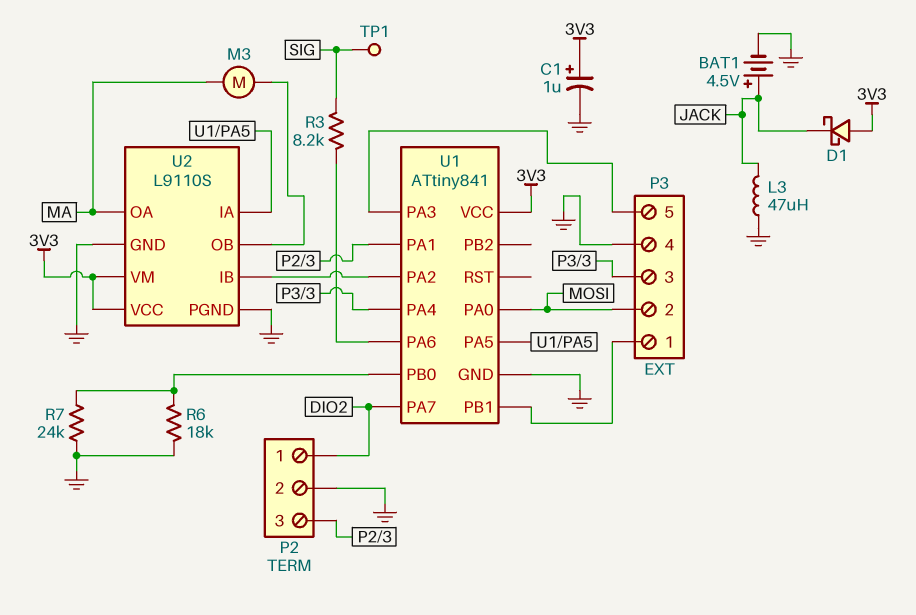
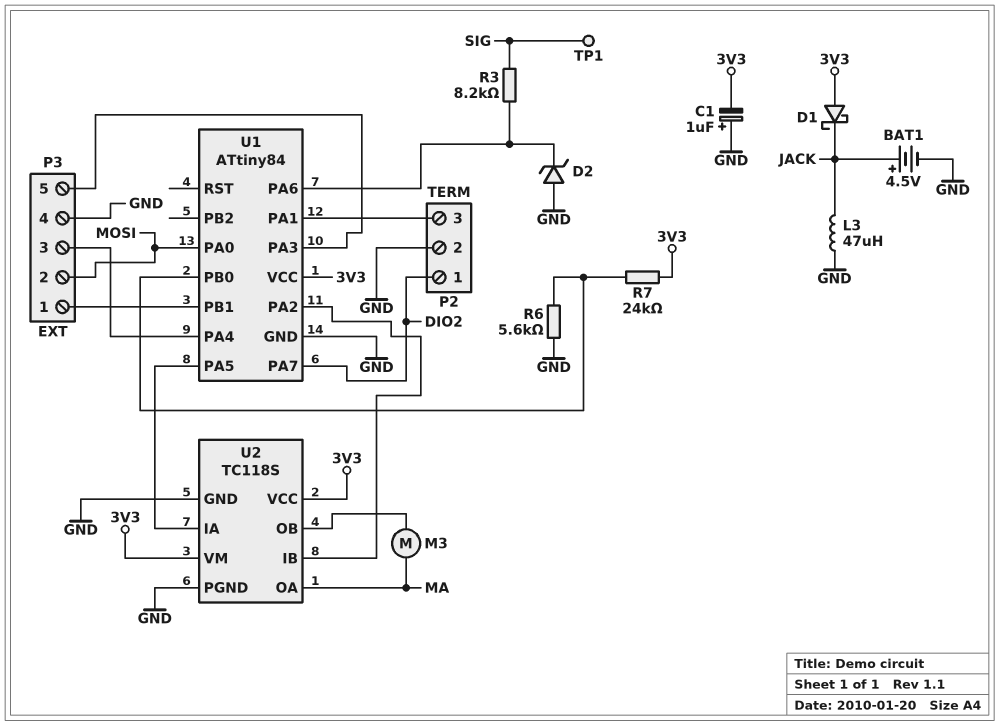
C1: 1uF (plus 3V3, minus GND) -> 1uF (plus GND, minus 3V3)
D2: none -> zener (A GND, K U1/PA6)
R6: 18k (GND, U1/PB0) -> 5.6k (GND, U1/PB0)
R7: 24k (GND, U1/PB0) -> 24k (3V3, U1/PB0)
U1: ATtiny841 -> ATtiny84
U2: L9110S -> TC118S

